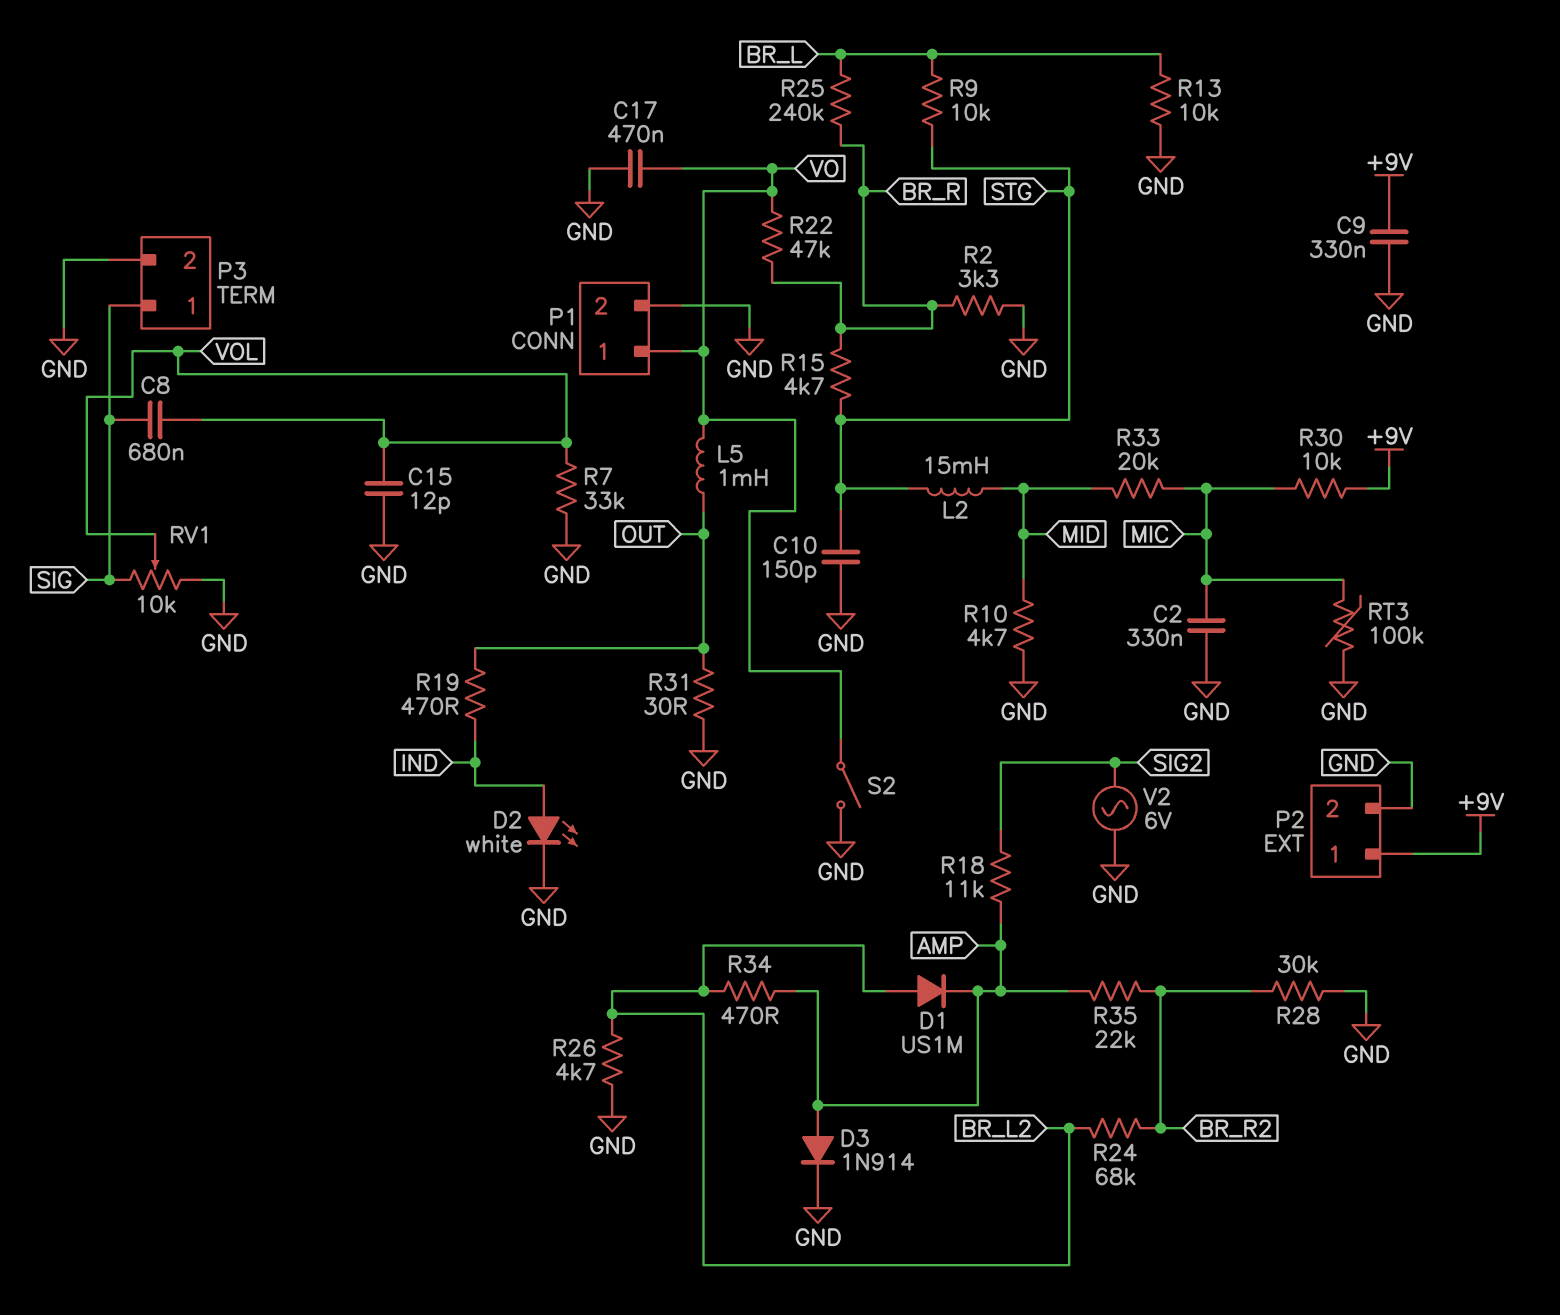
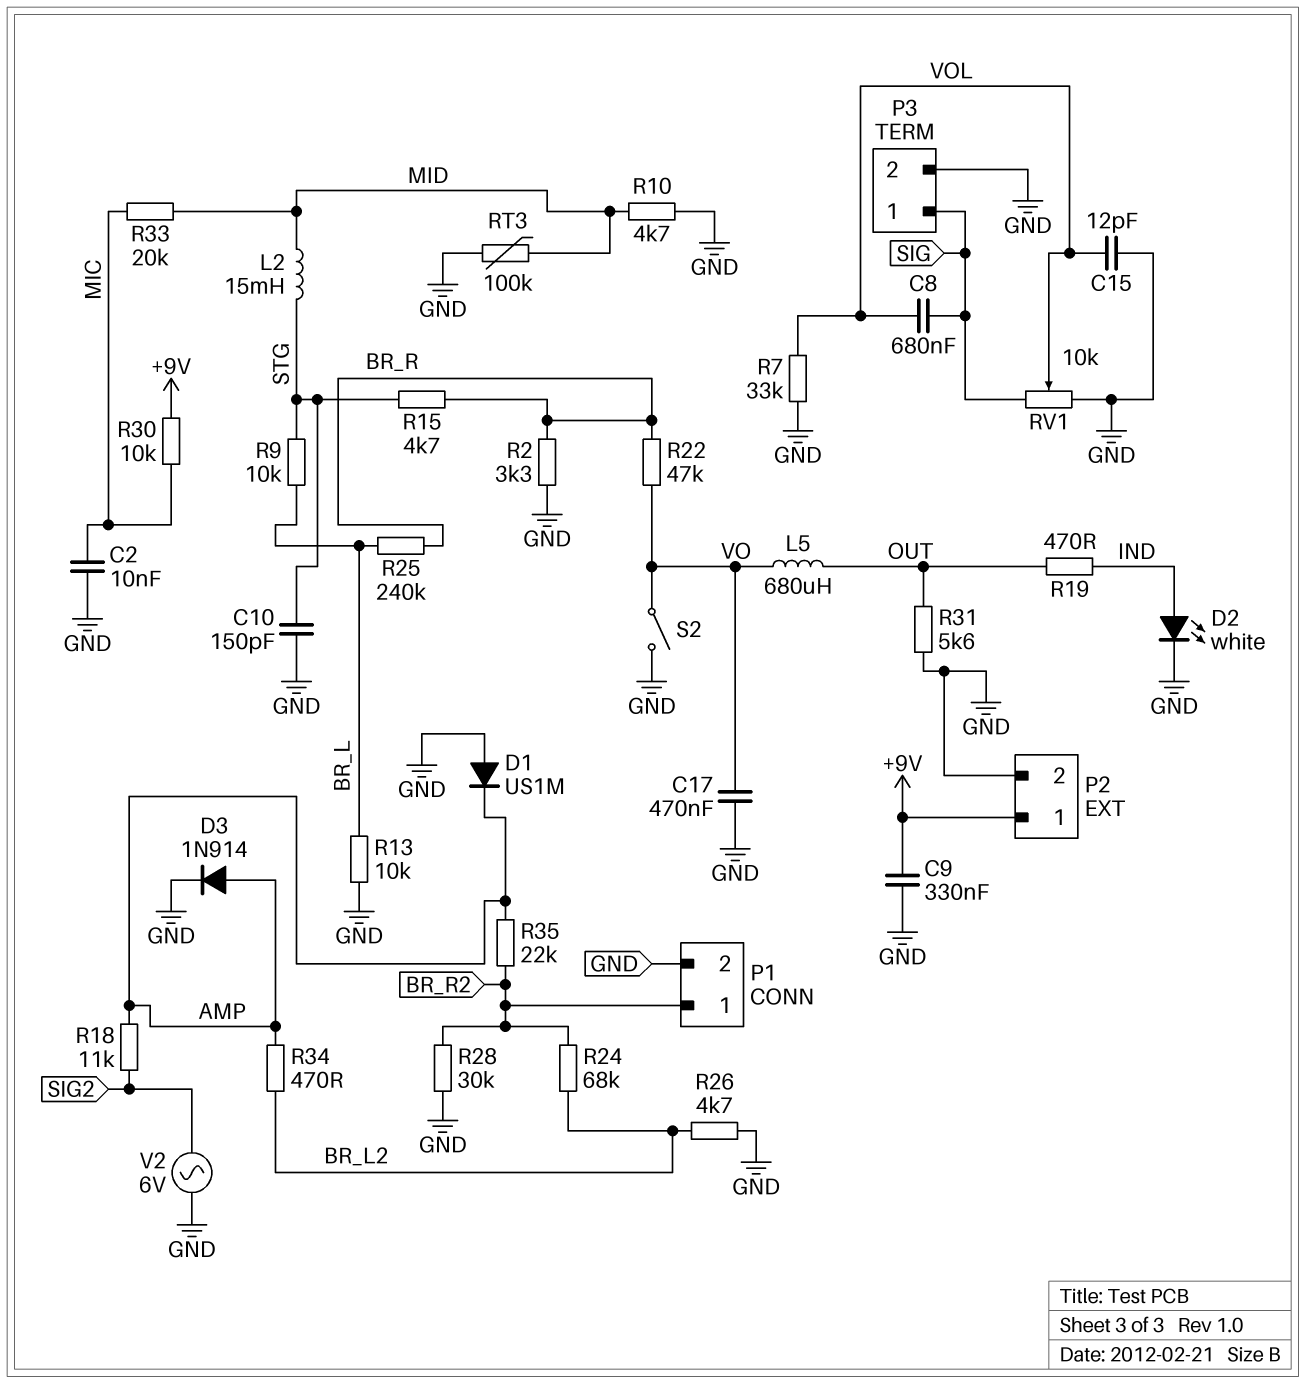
C2: 330nF (GND, MIC) -> 10nF (GND, MIC)
D1: diode US1M (A BR_L2, K AMP) -> diode US1M (A GND, K AMP)
L5: 1mH (OUT, VO) -> 680uH (OUT, VO)
P1 pin 1: VO -> BR_R2
R31: 30 (GND, OUT) -> 5.6k (GND, OUT)
RT3: 100k (GND, MIC) -> 100k (GND, MID)

